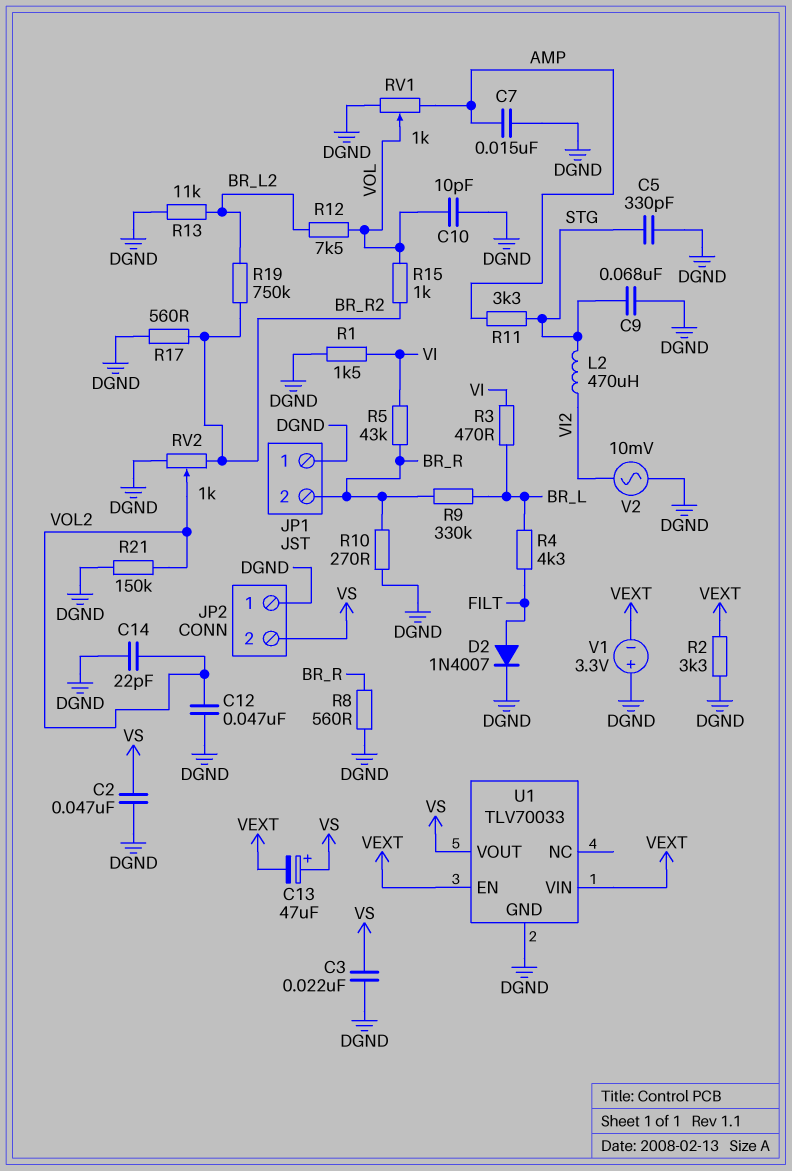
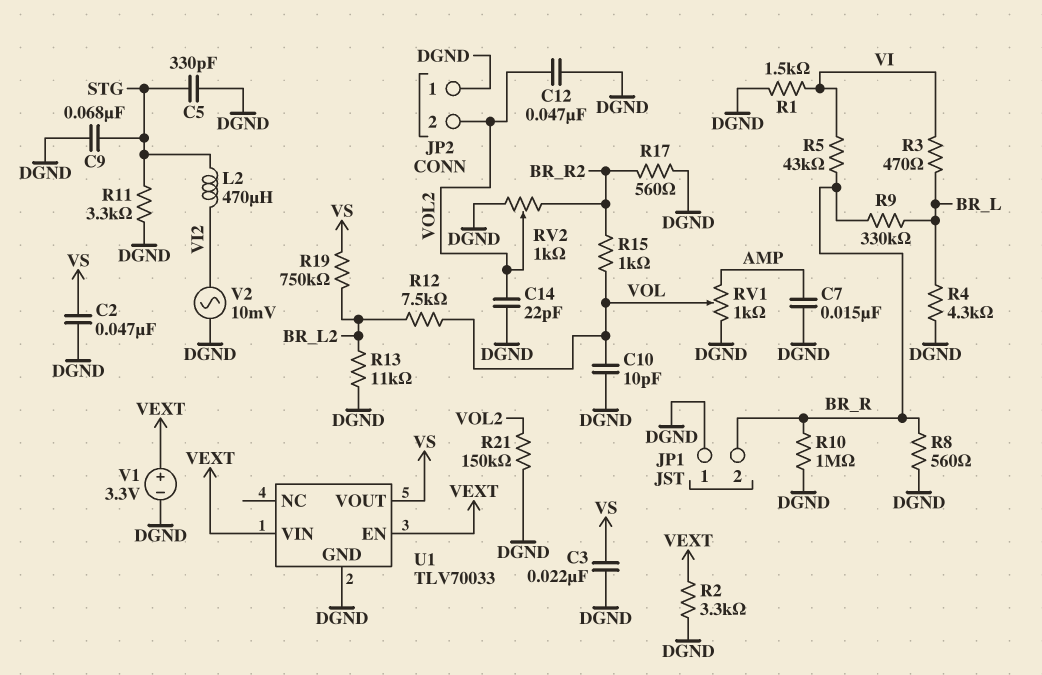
C13: 47uF (plus VS, minus VEXT) -> none
D2: diode 1N4007 (A FILT, K DGND) -> none
JP2 pin 2: VS -> VOL2
R4: 4.3k (BR_L, FILT) -> 4.3k (BR_L, DGND)
R10: 270 (BR_R, DGND) -> 1M (BR_R, DGND)
R11: 3.3k (AMP, STG) -> 3.3k (DGND, STG)
R19: 750k (BR_L2, BR_R2) -> 750k (BR_L2, VS)
V1: 3.3V (plus DGND, minus VEXT) -> 3.3V (plus VEXT, minus DGND)

